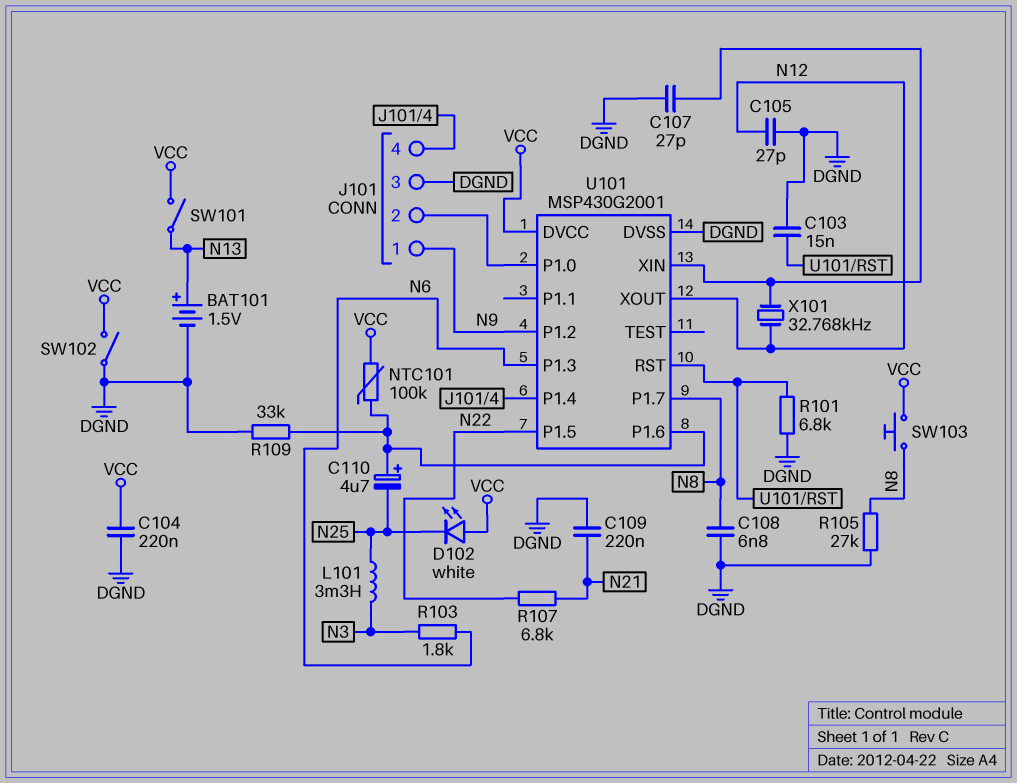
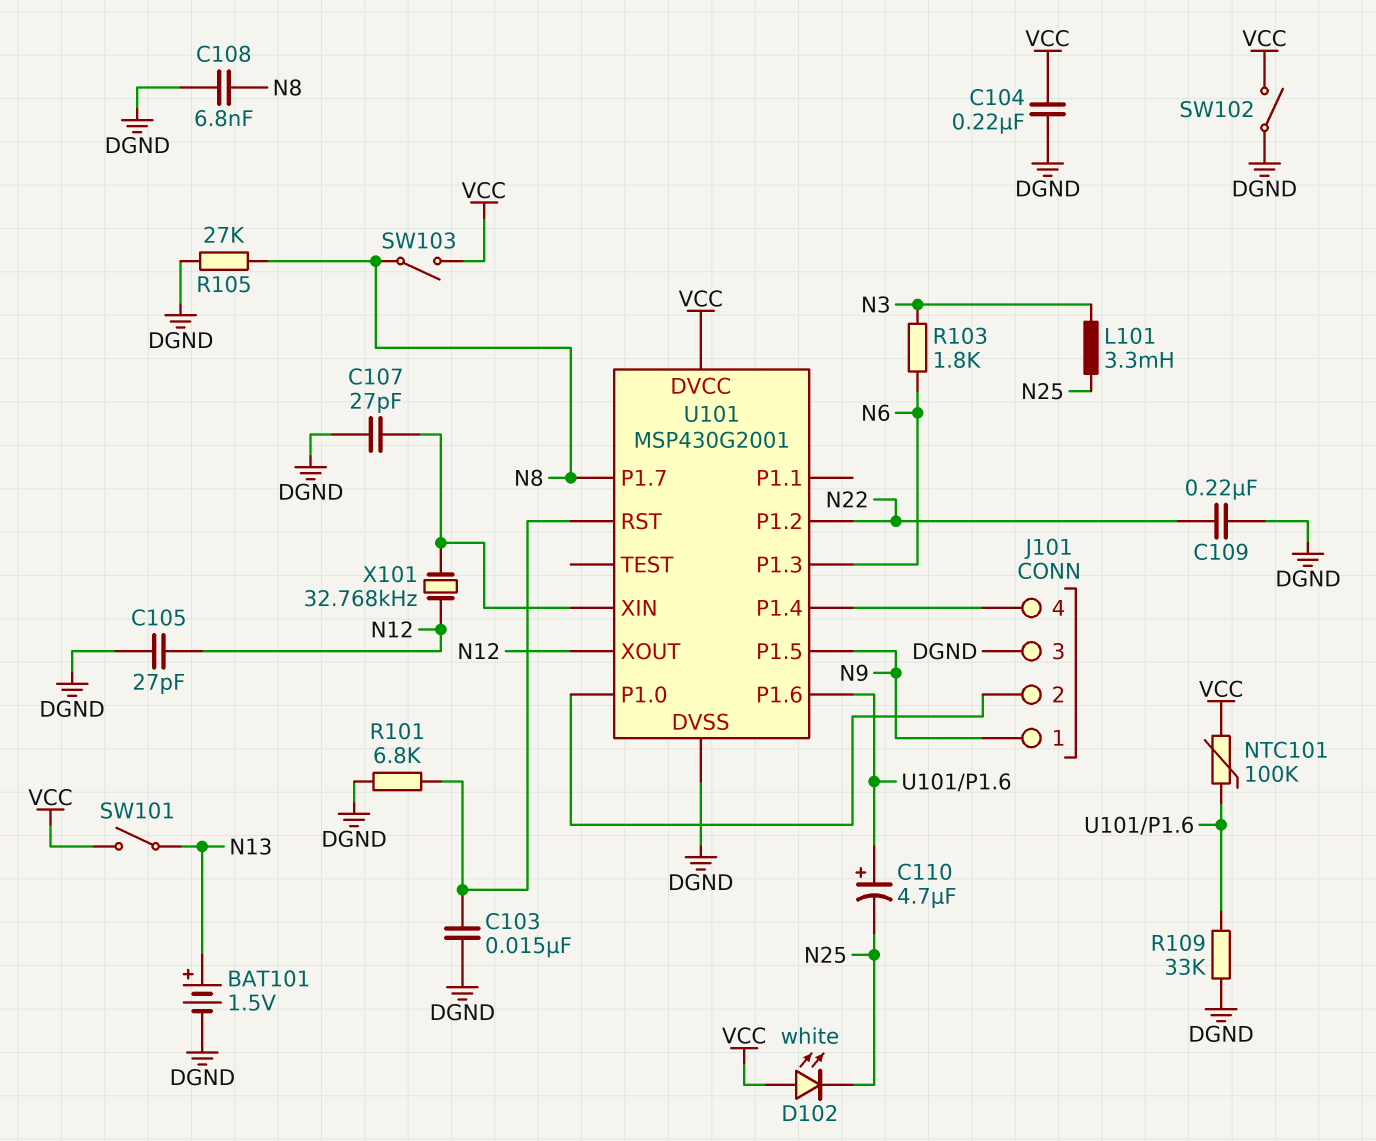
C109: 220nF (DGND, N21) -> 220nF (DGND, N22)
R107: 6.8k (N21, N22) -> none
SW103: button (N8, VCC) -> switch (N8, VCC)
U101 pin P1.2: N9 -> N22
U101 pin P1.5: N22 -> N9

